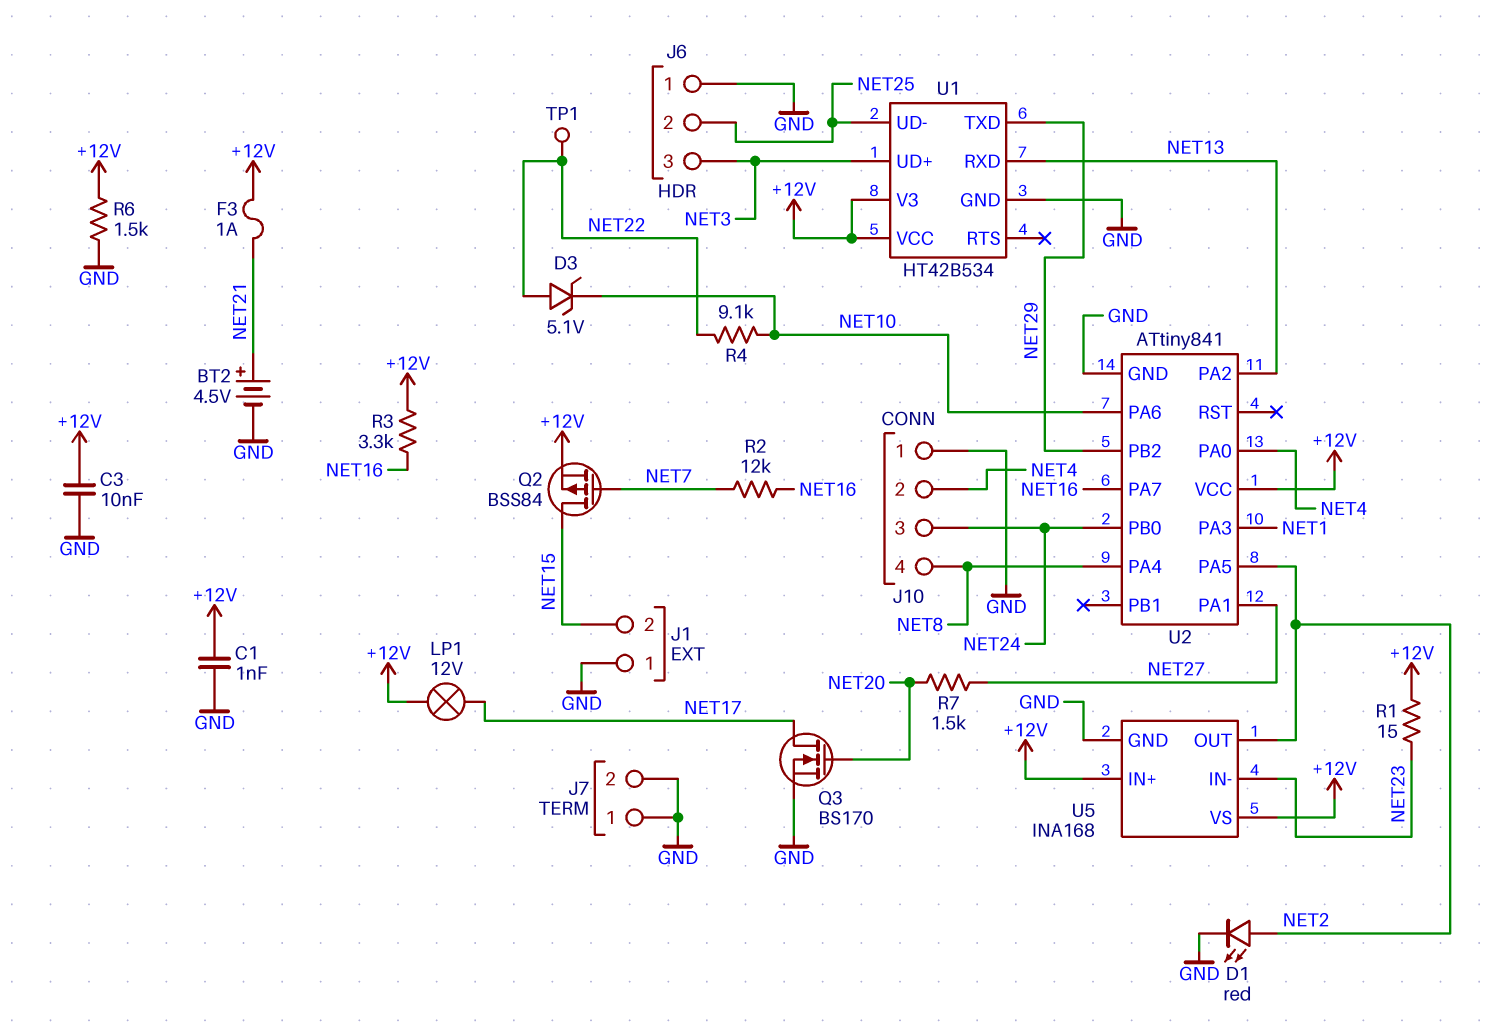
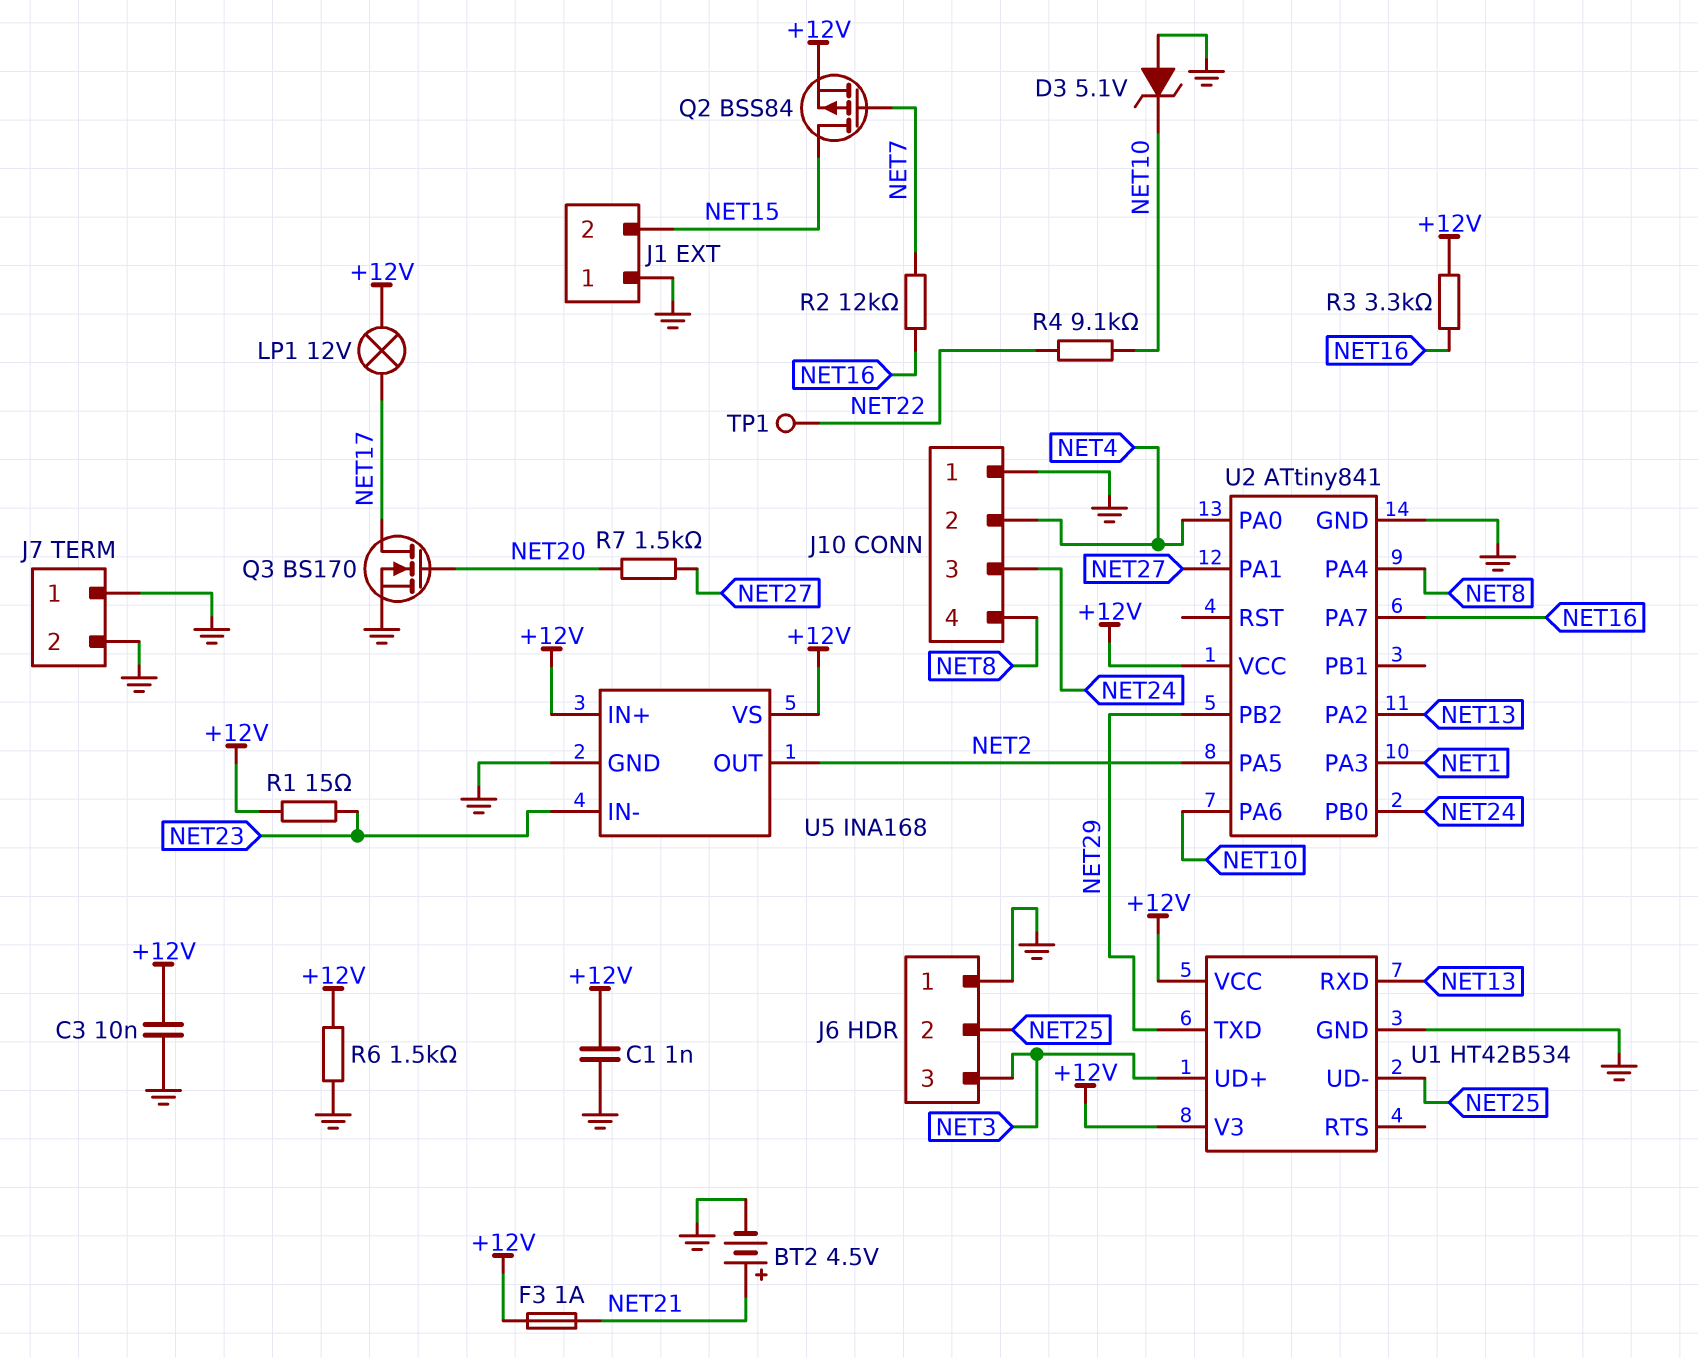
D1: LED red (A NET2, K GND) -> none
D3: zener 5.1V (A NET22, K NET10) -> zener 5.1V (A GND, K NET10)

